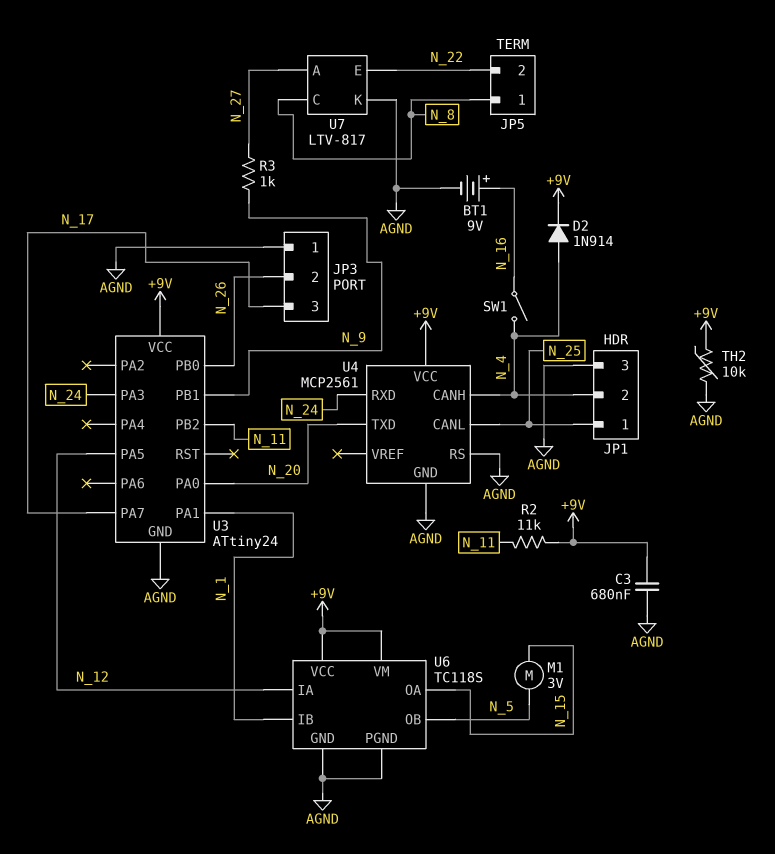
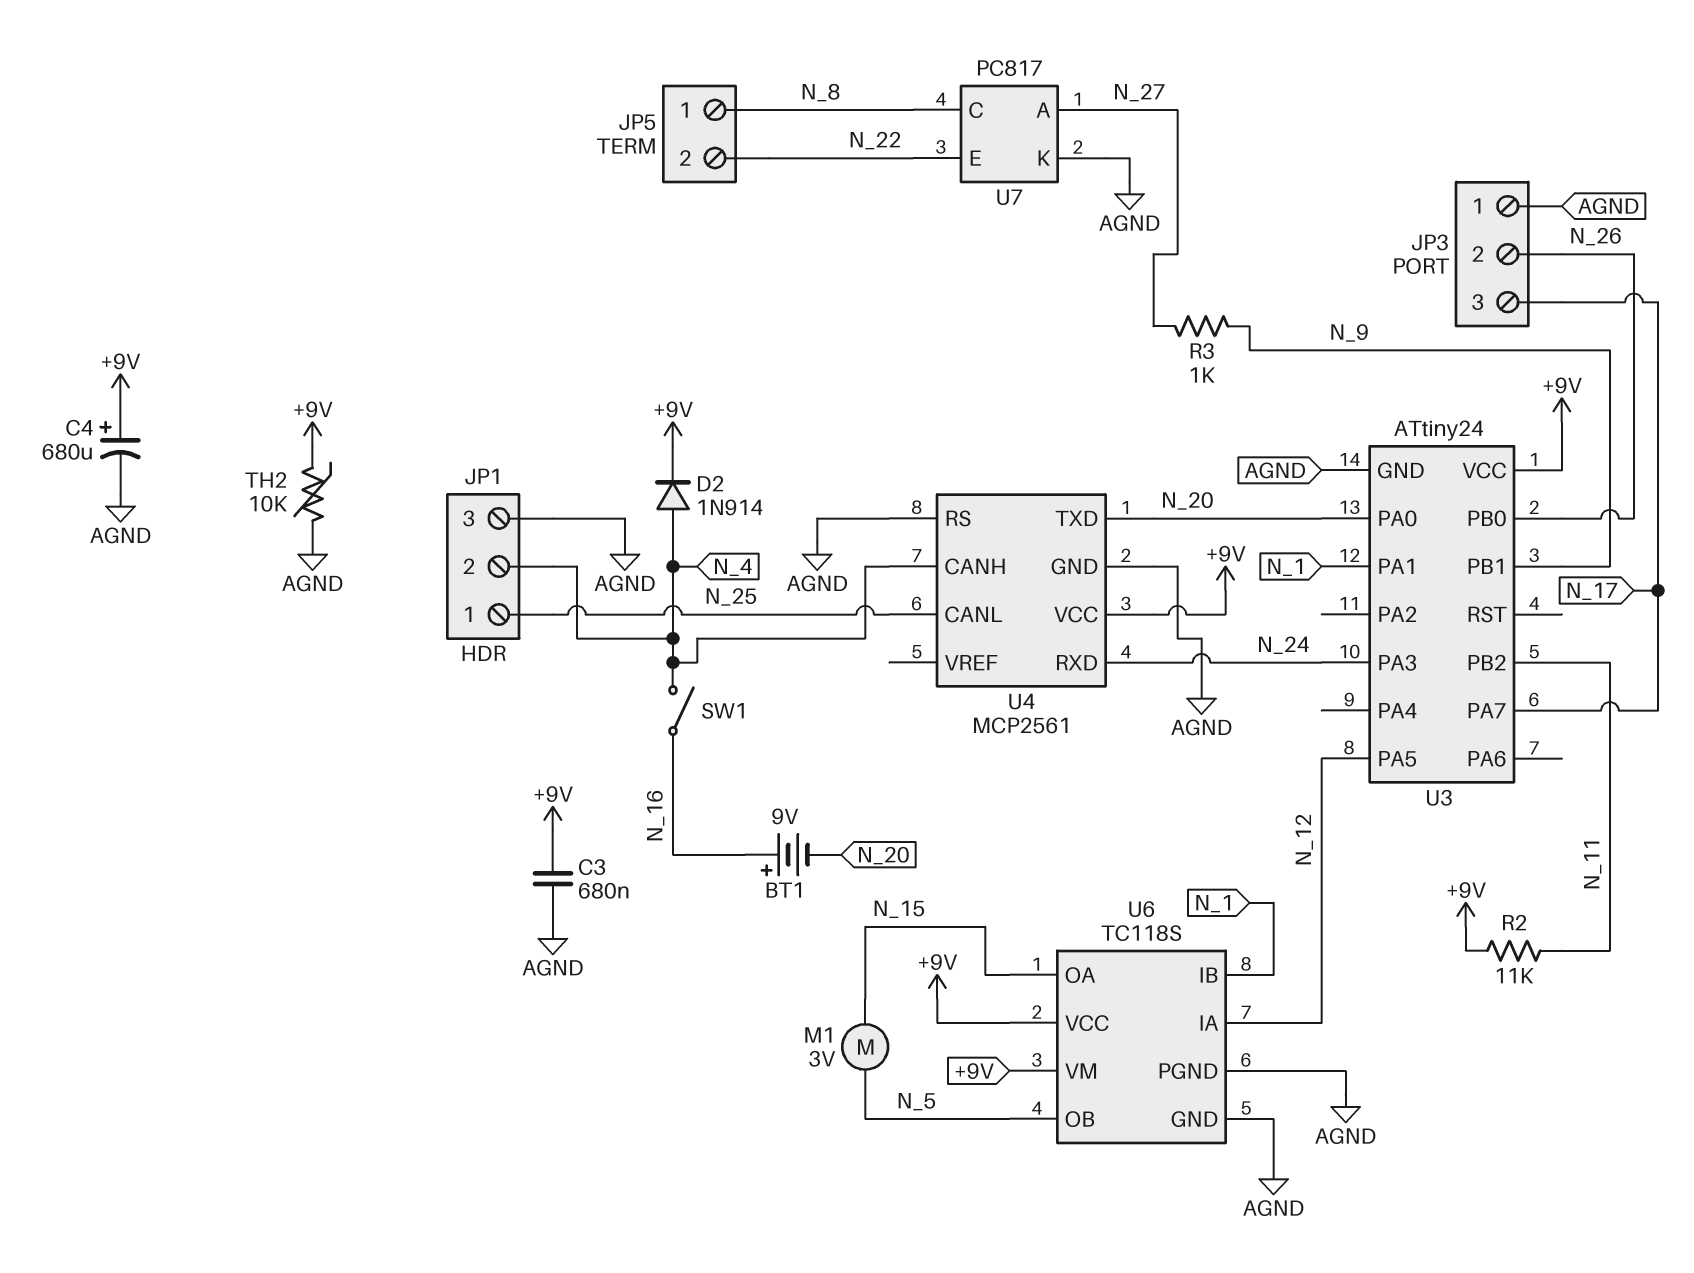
BT1: 9V (plus N_16, minus AGND) -> 9V (plus N_16, minus N_20)
C4: none -> 680uF (plus +9V, minus AGND)
U7: LTV-817 -> PC817

